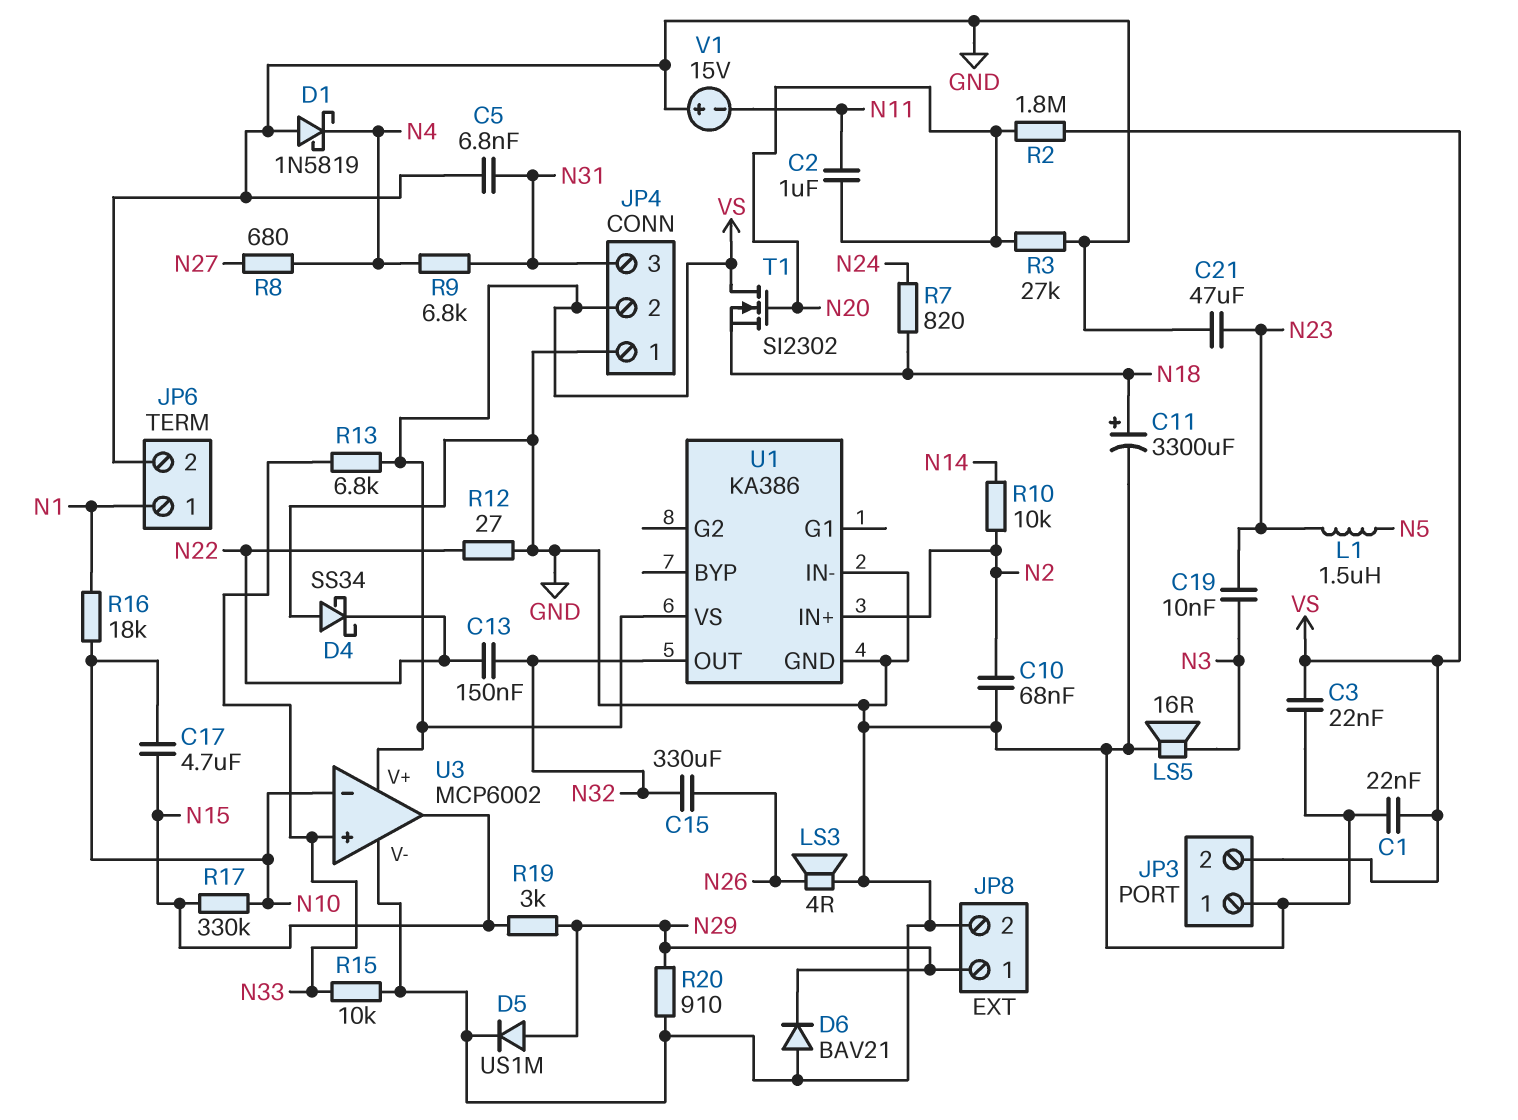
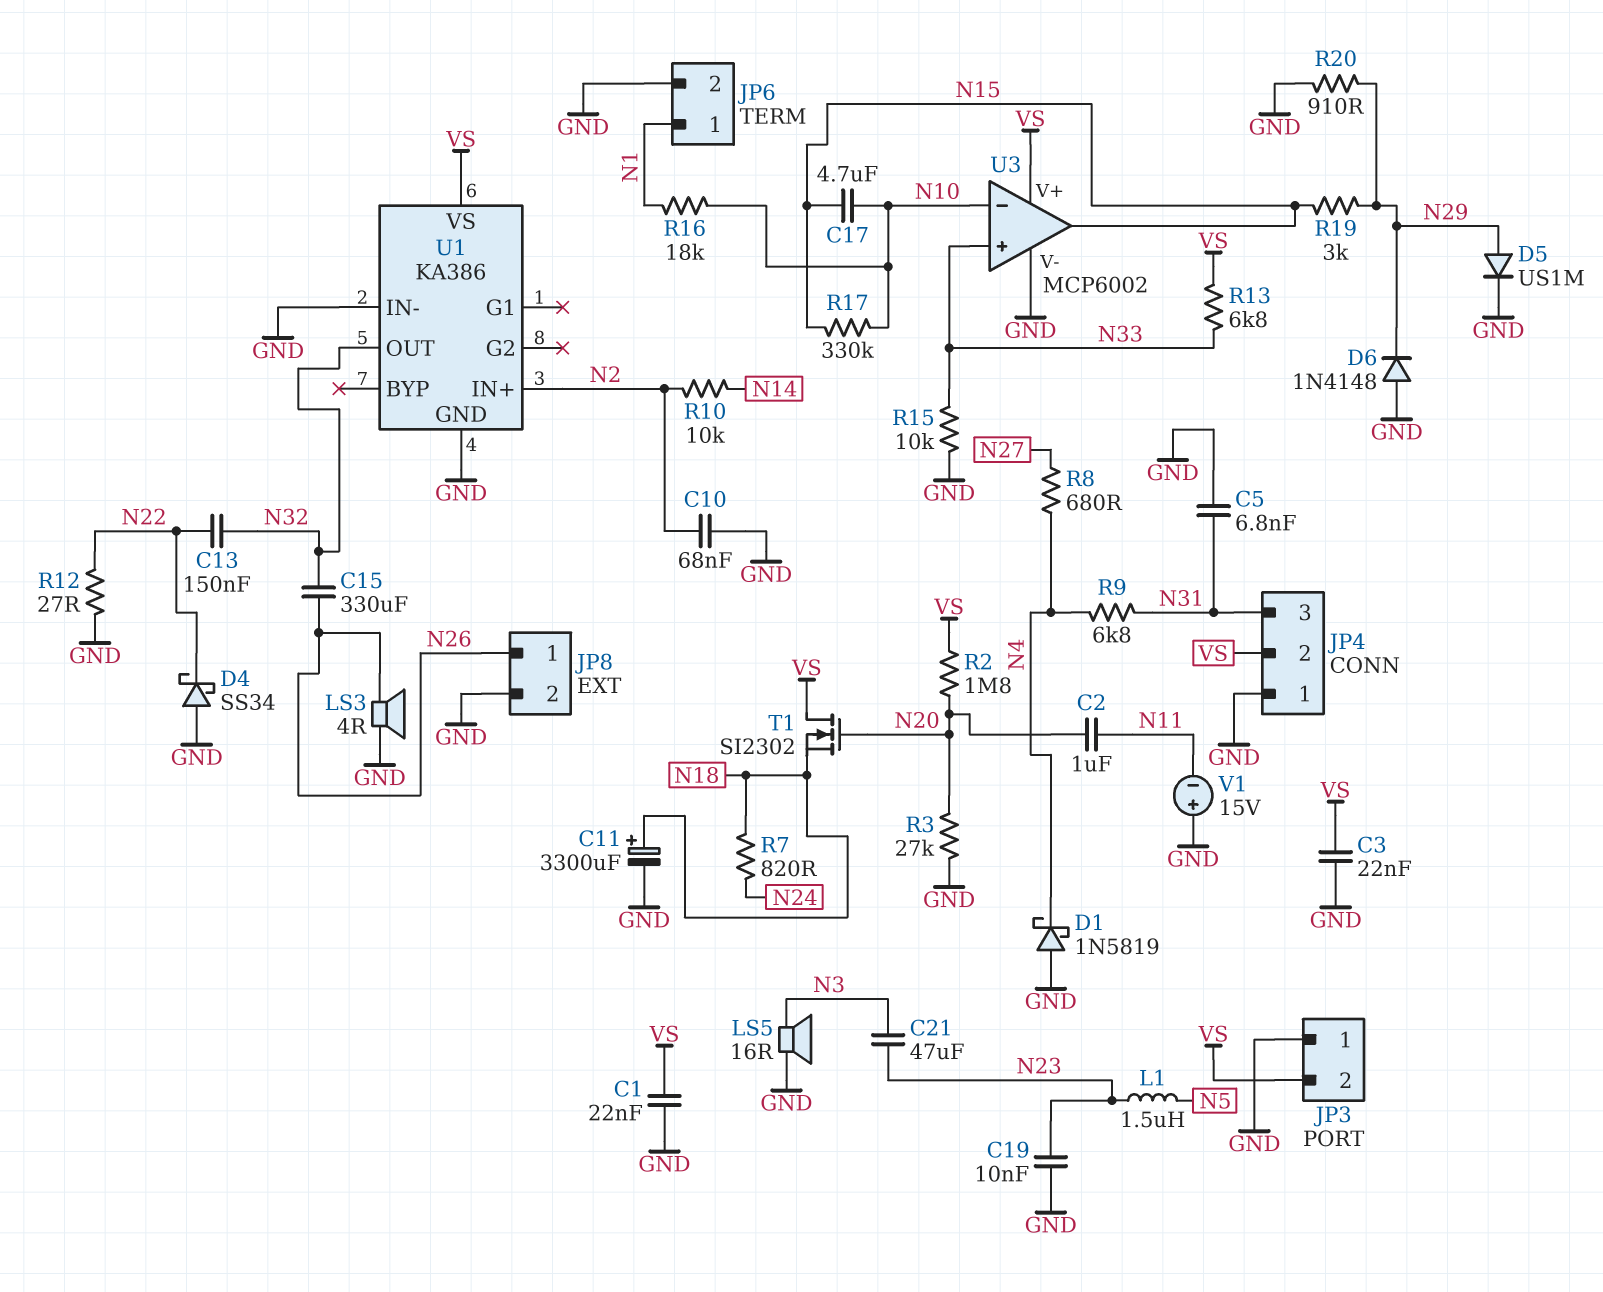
C19: 10nF (N3, N23) -> 10nF (GND, N23)
C21: 47uF (GND, N23) -> 47uF (N3, N23)
D6: diode BAV21 (A GND, K N29) -> diode 1N4148 (A GND, K N29)
JP8 pin 1: N29 -> N26

